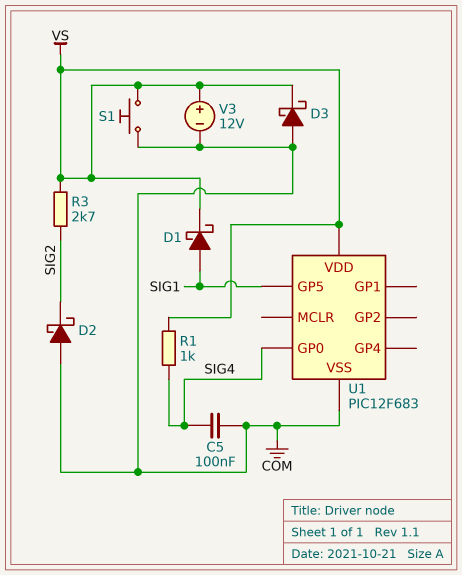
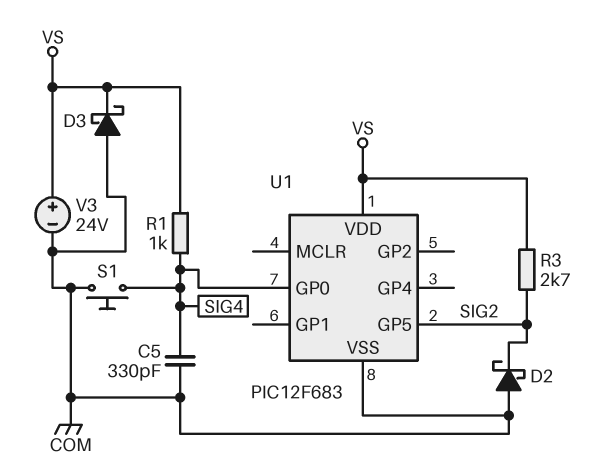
C5: 100nF (COM, SIG4) -> 330pF (COM, SIG4)
D1: schottky (A SIG1, K VS) -> none
S1: button (COM, VS) -> button (COM, SIG4)
U1 pin GP5: SIG1 -> SIG2
V3: 12V (plus VS, minus COM) -> 24V (plus VS, minus COM)

